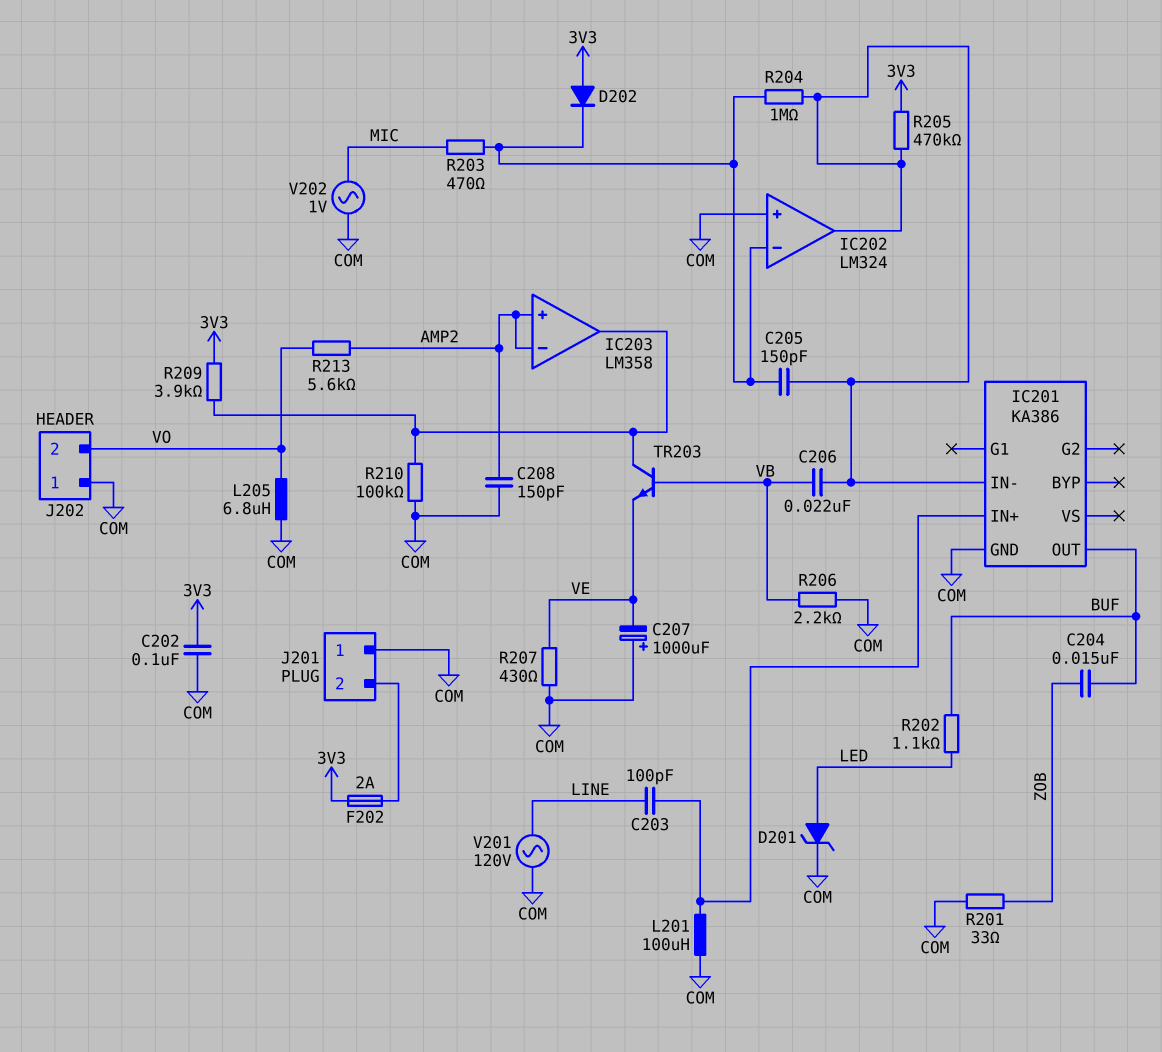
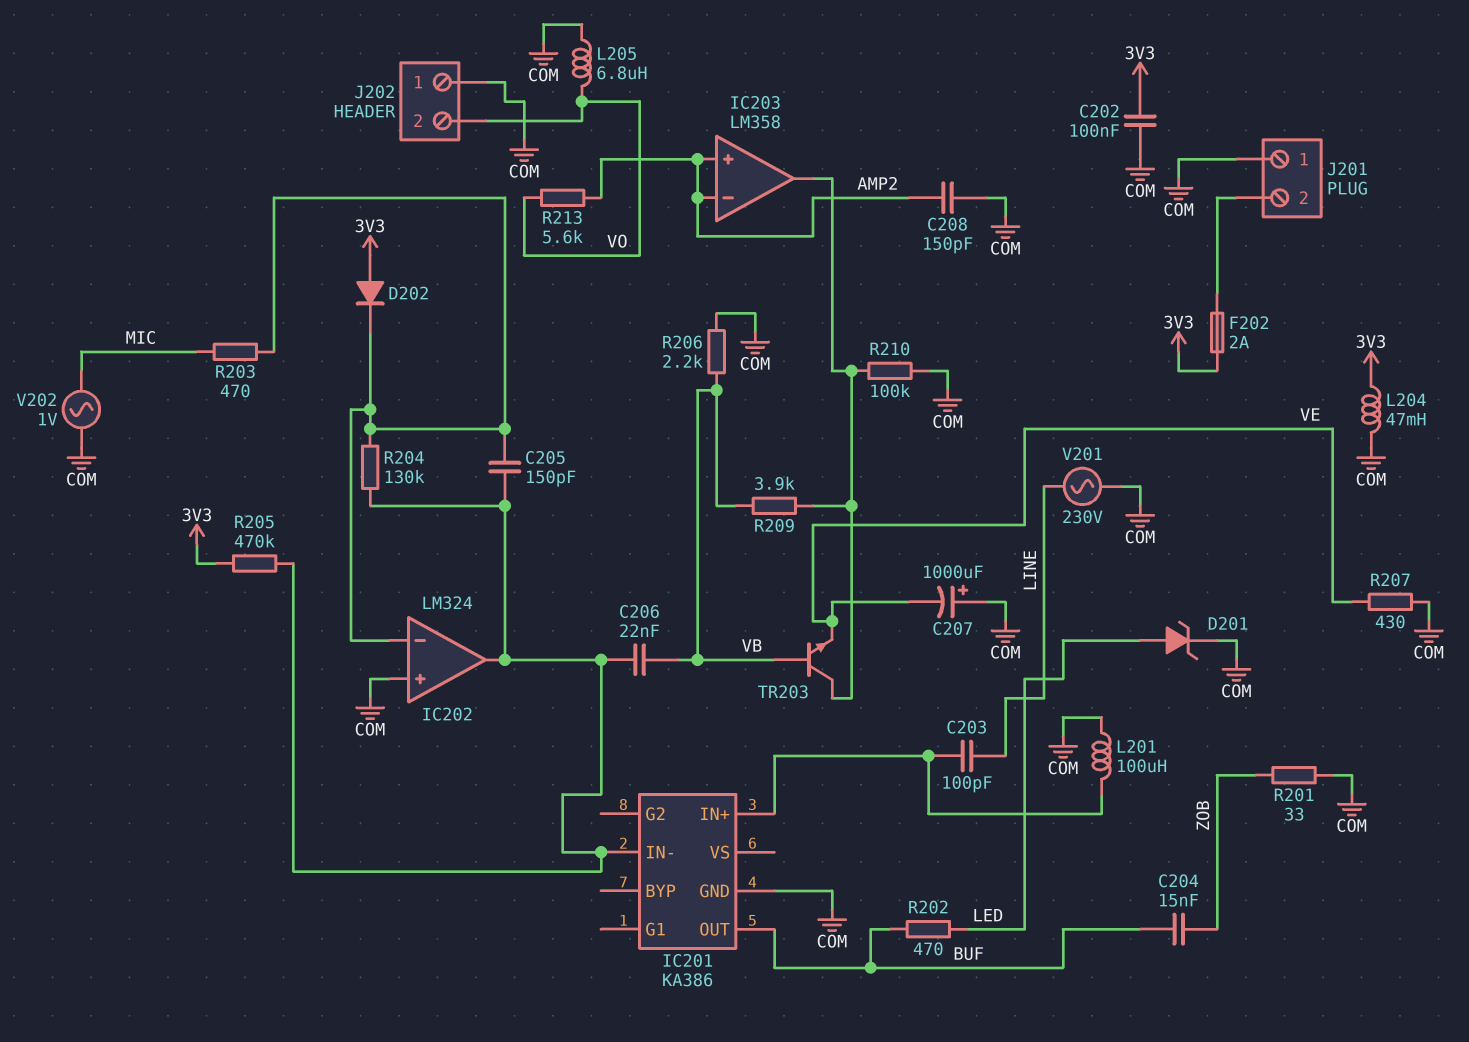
L204: none -> 47mH (3V3, COM)
R202: 1.1k (BUF, LED) -> 470 (BUF, LED)
R204: 1M (IC201/IN-, IC202/in-) -> 130k (IC201/IN-, IC202/in-)
R209: 3.9k (3V3, IC203/out) -> 3.9k (IC203/out, VB)
V201: AC 120V (COM, LINE) -> AC 230V (COM, LINE)

